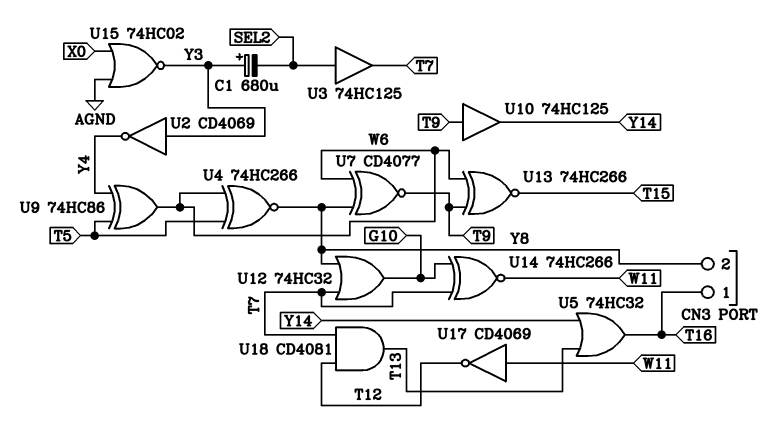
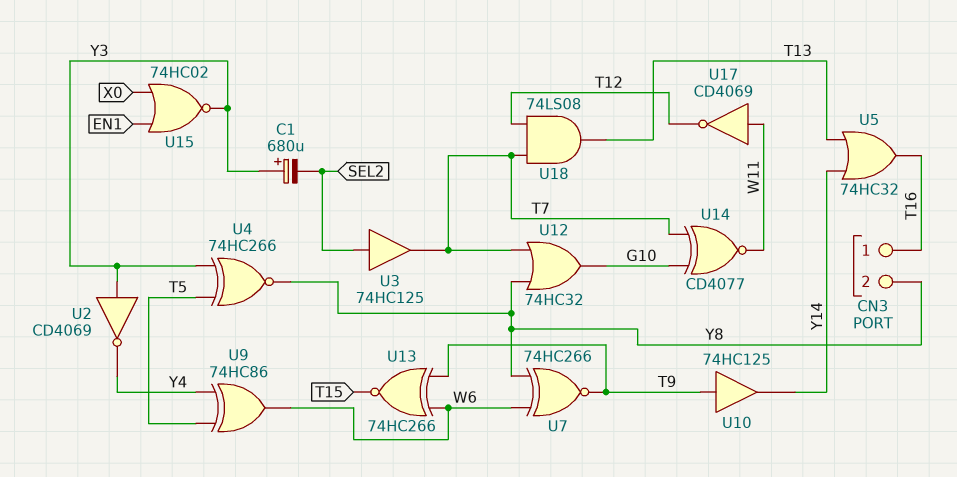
U4: XNOR 74HC266 (in T5, in W6, out Y8) -> XNOR 74HC266 (in T5, in Y3, out Y8)
U7: XNOR CD4077 (in W6, in Y8, out T9) -> XNOR 74HC266 (in W6, in Y8, out T9)
U14: XNOR 74HC266 (in G10, in T7, out W11) -> XNOR CD4077 (in G10, in T7, out W11)
U15: NOR 74HC02 (in AGND, in X0, out Y3) -> NOR 74HC02 (in EN1, in X0, out Y3)
U18: AND CD4081 (in T7, in T12, out T13) -> AND 74LS08 (in T7, in T12, out T13)

